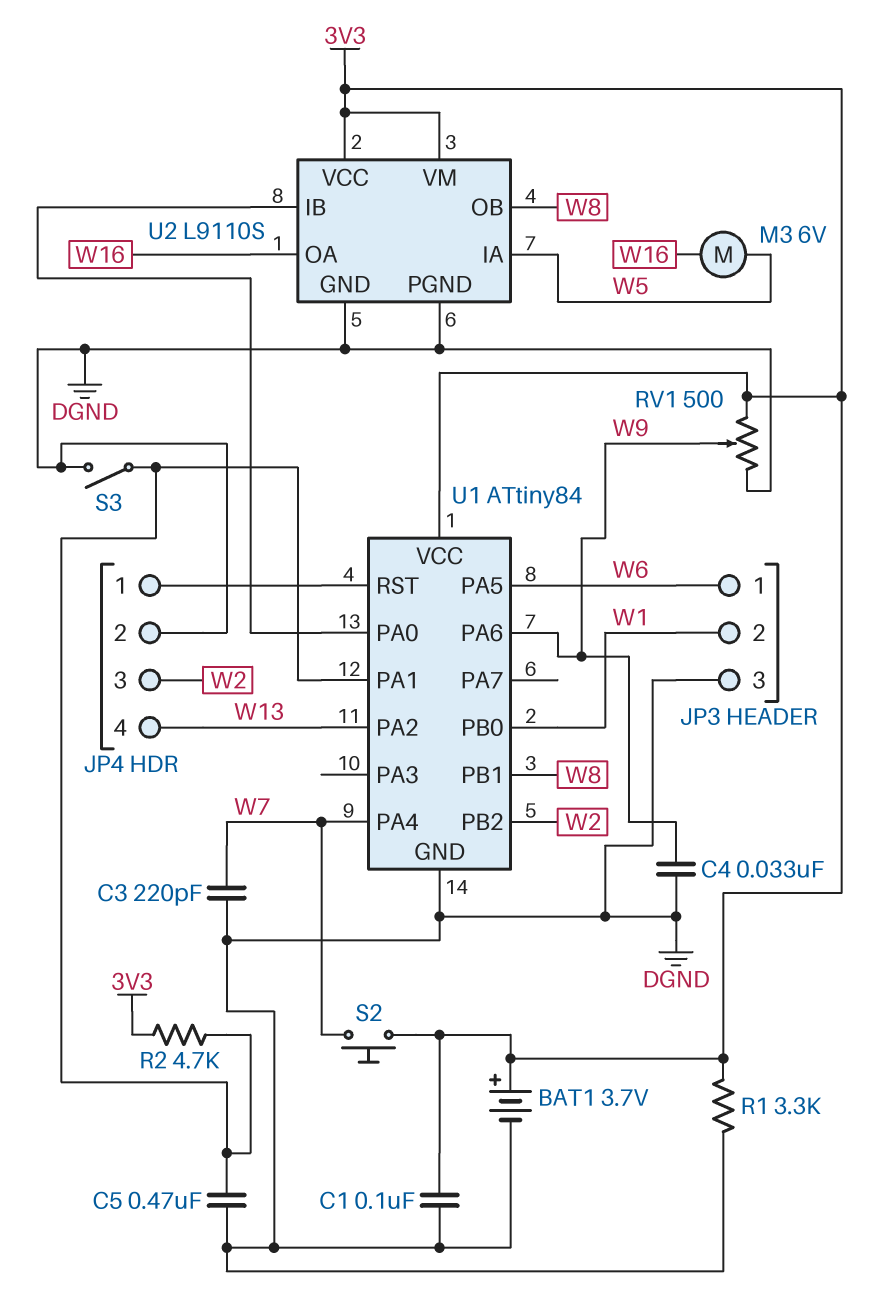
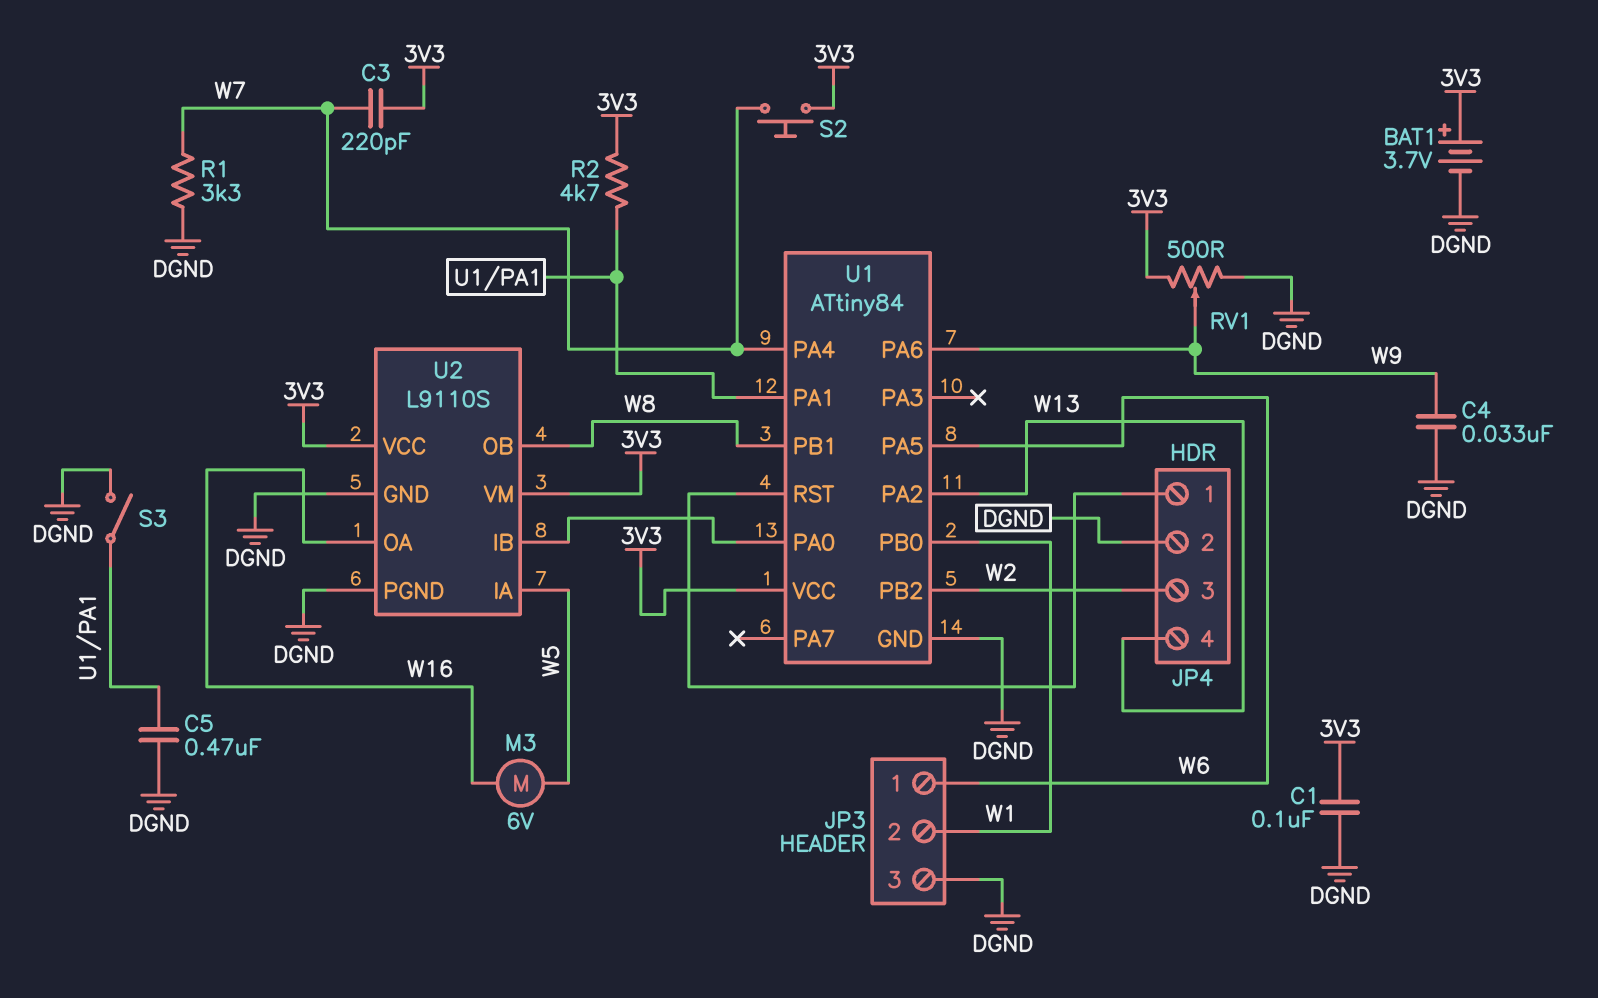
C3: 220pF (DGND, W7) -> 220pF (3V3, W7)
R1: 3.3k (3V3, DGND) -> 3.3k (DGND, W7)

